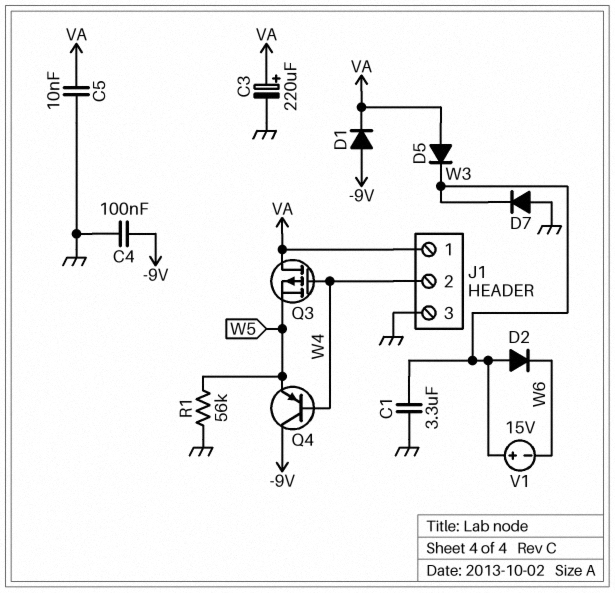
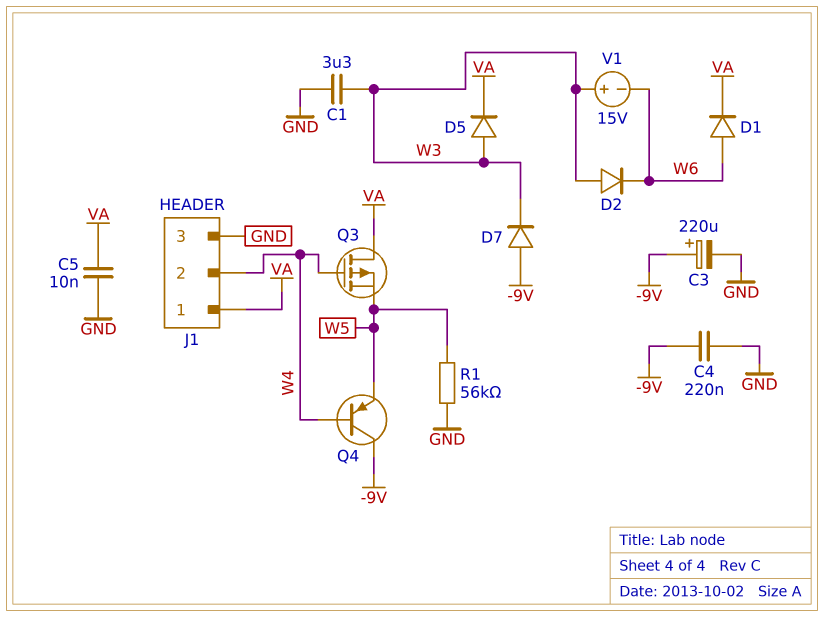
C3: 220uF (plus VA, minus GND) -> 220uF (plus -9V, minus GND)
C4: 100nF (-9V, GND) -> 220nF (-9V, GND)
D1: diode (A -9V, K VA) -> diode (A W6, K VA)
D5: diode (A VA, K W3) -> diode (A W3, K VA)
D7: diode (A GND, K W3) -> diode (A -9V, K W3)

